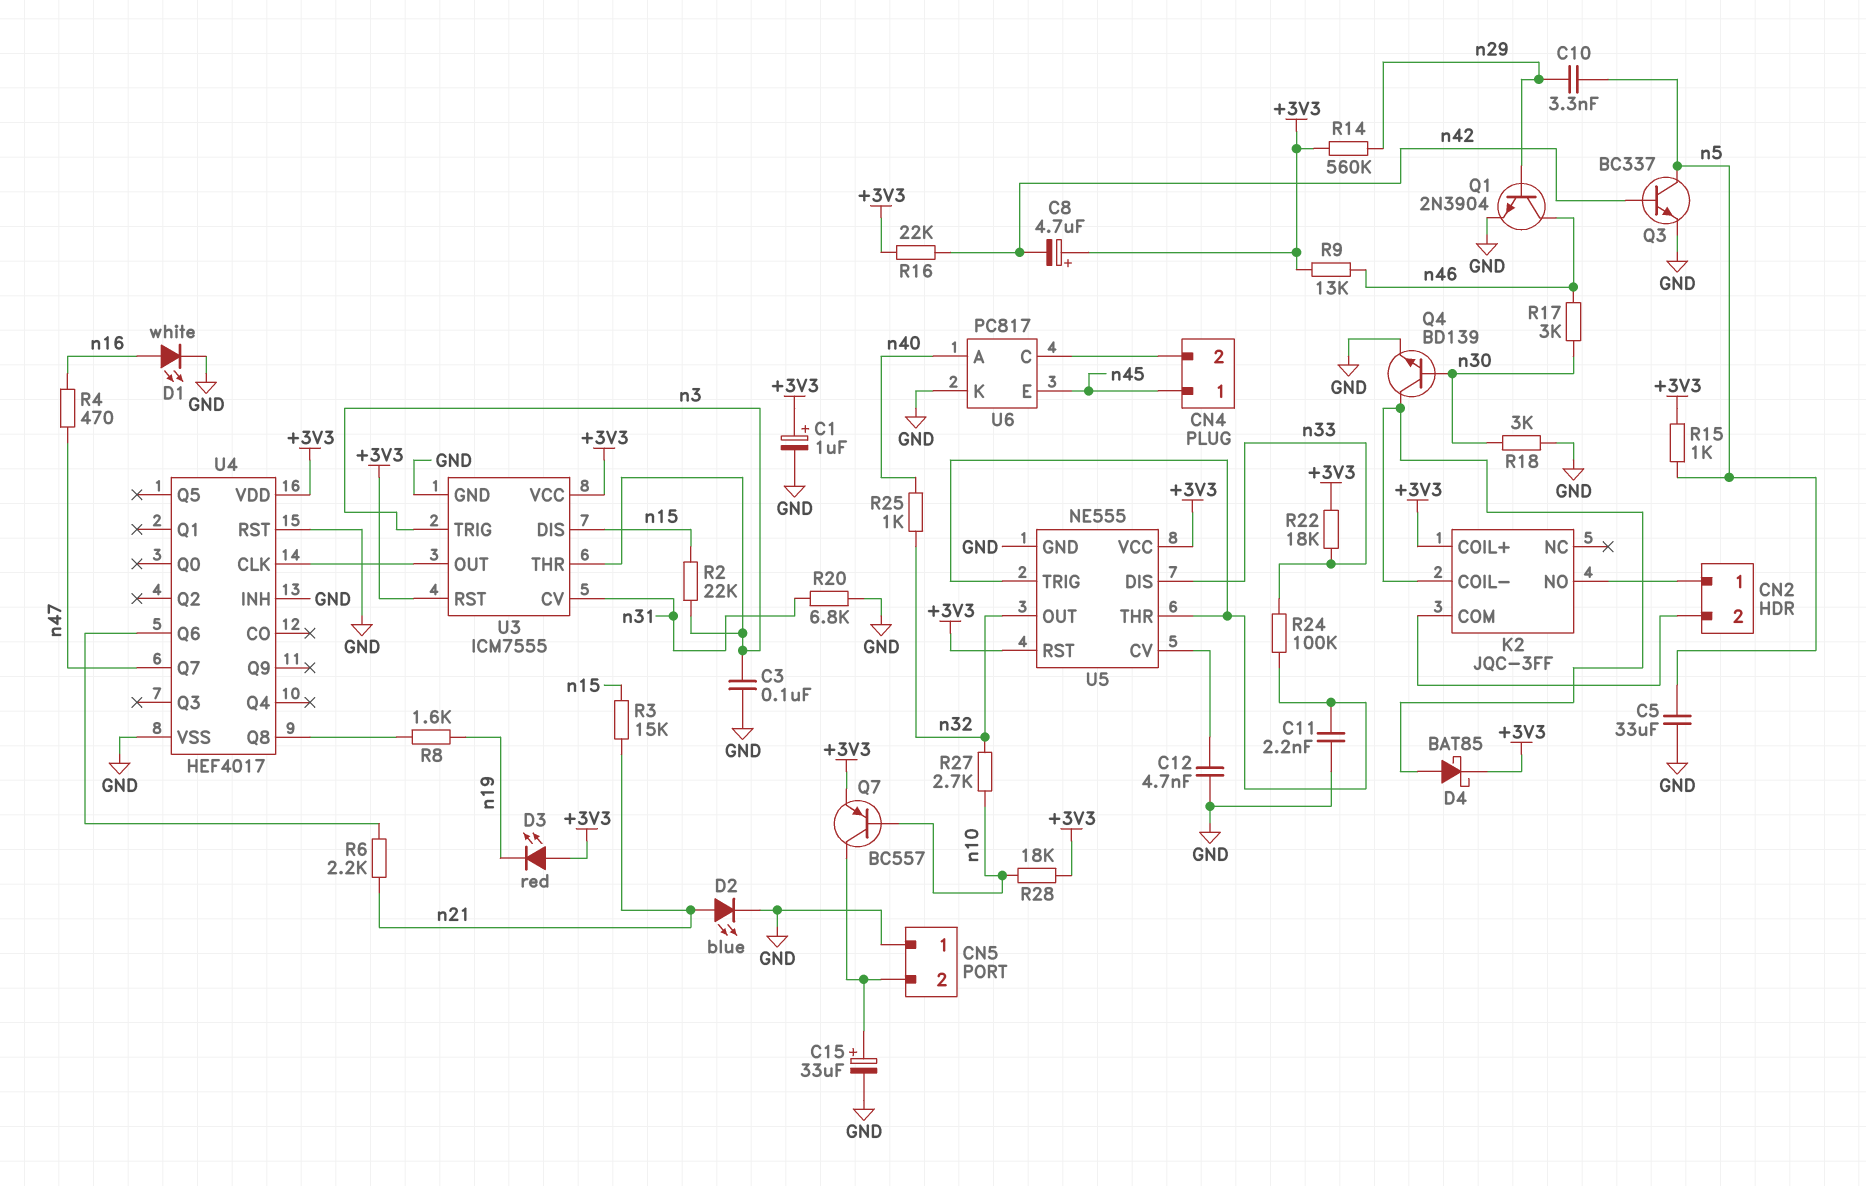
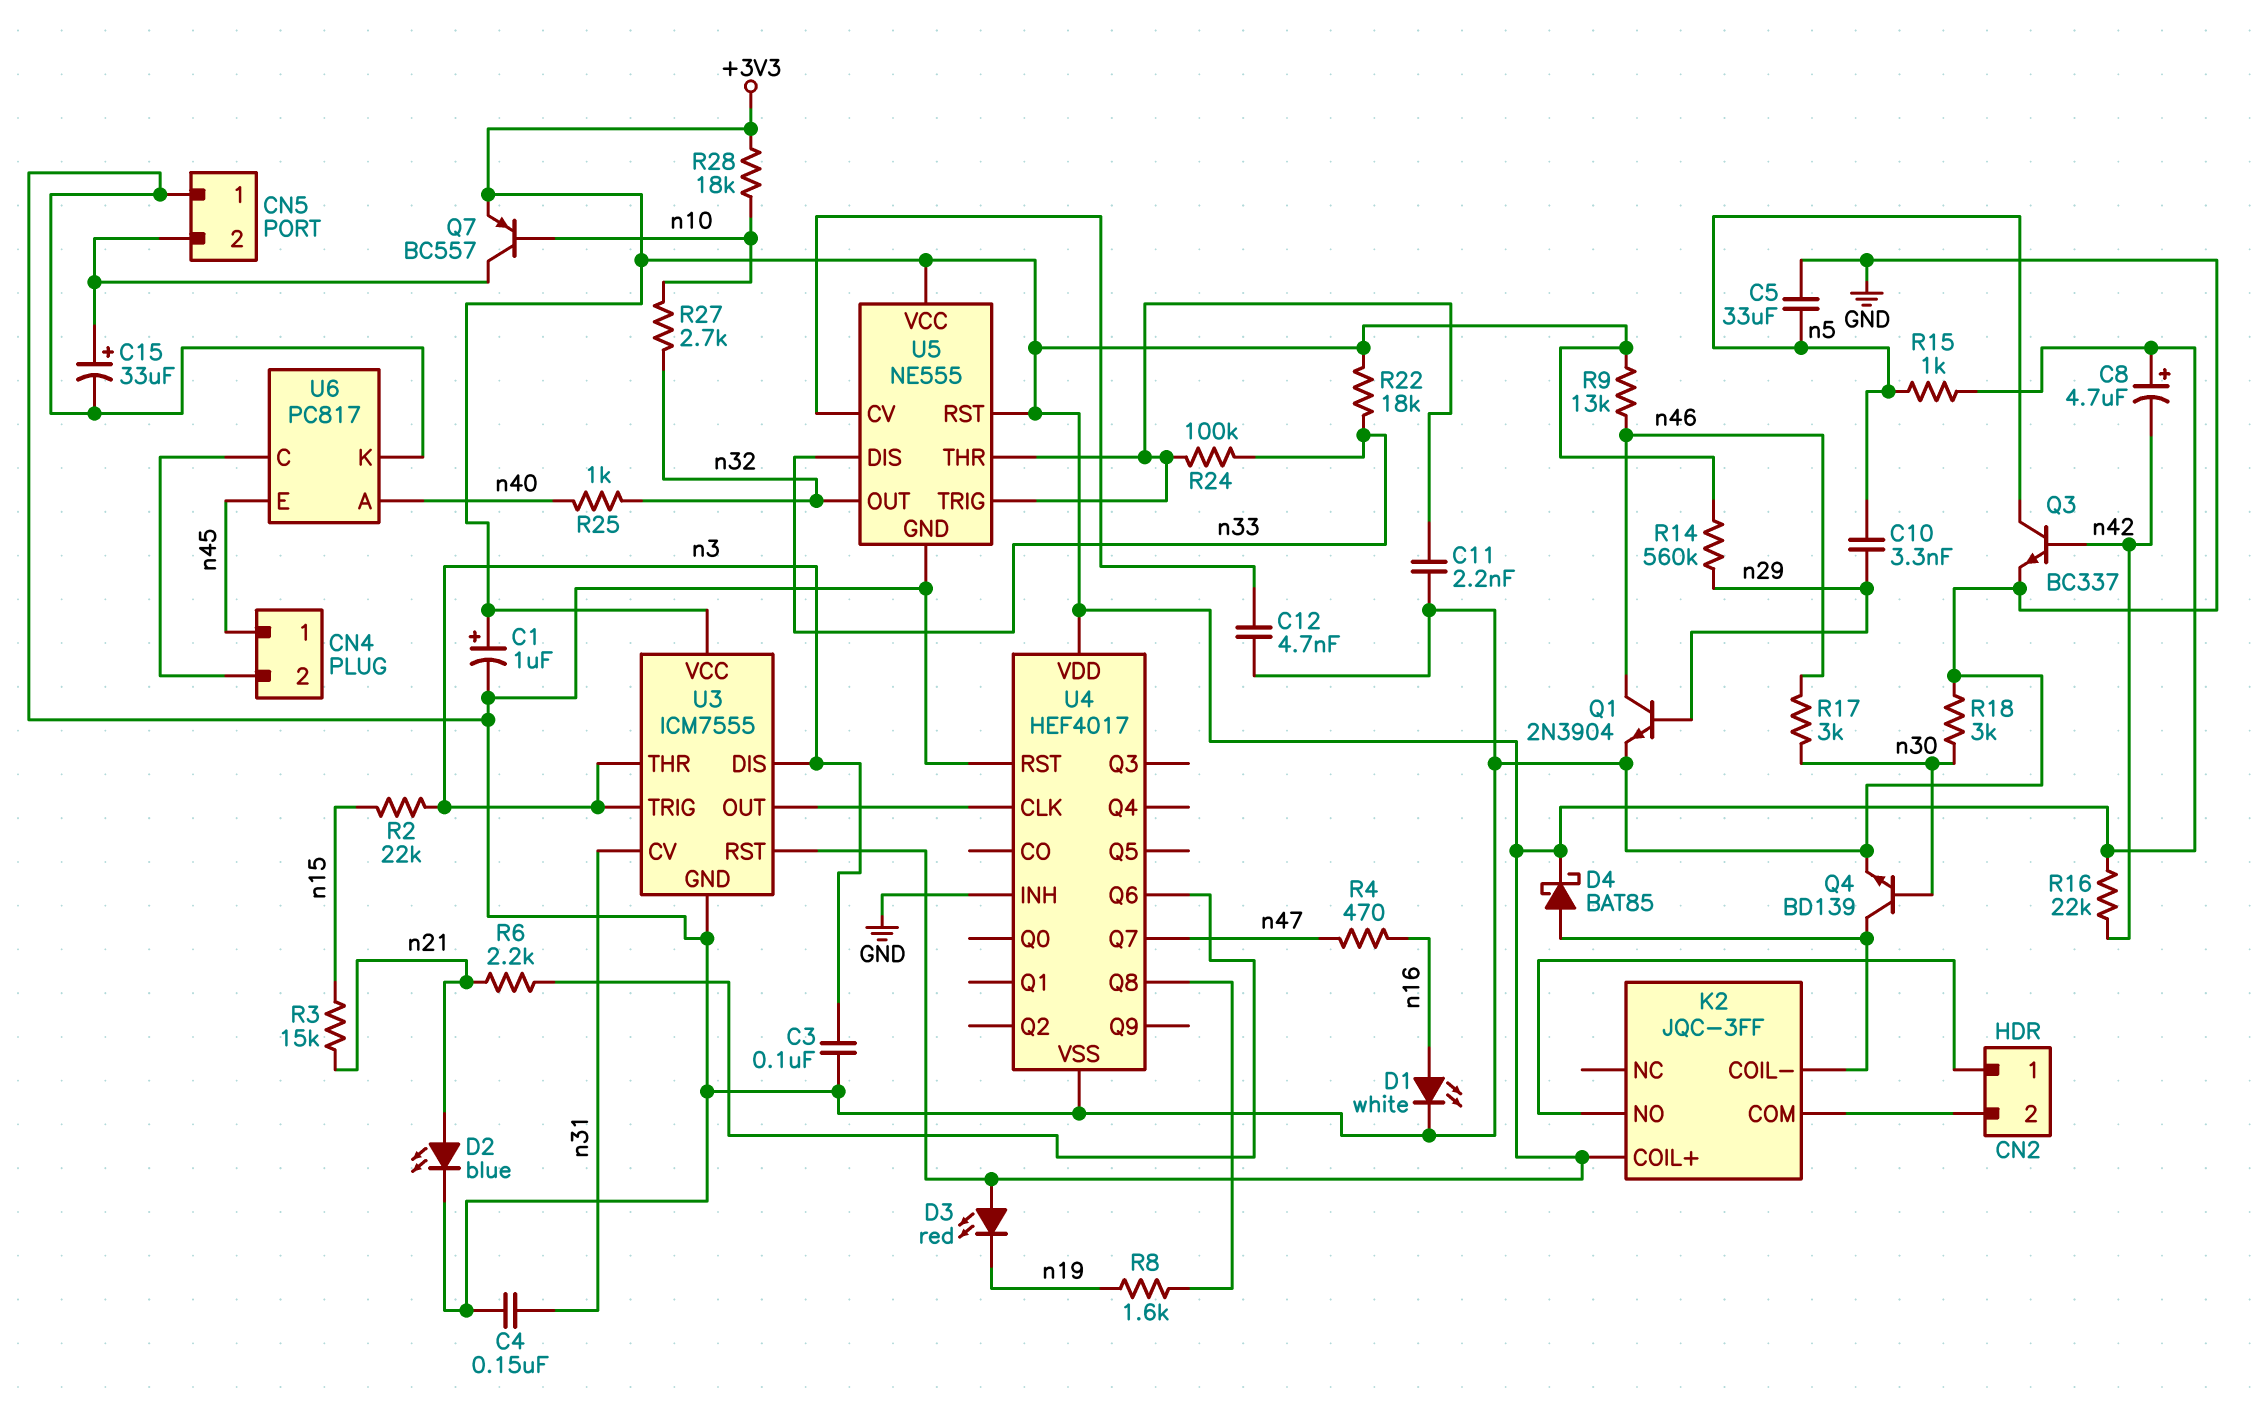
C4: none -> 150nF (GND, n31)
R20: 6.8k (GND, n31) -> none
U3 pin DIS: n15 -> n3

